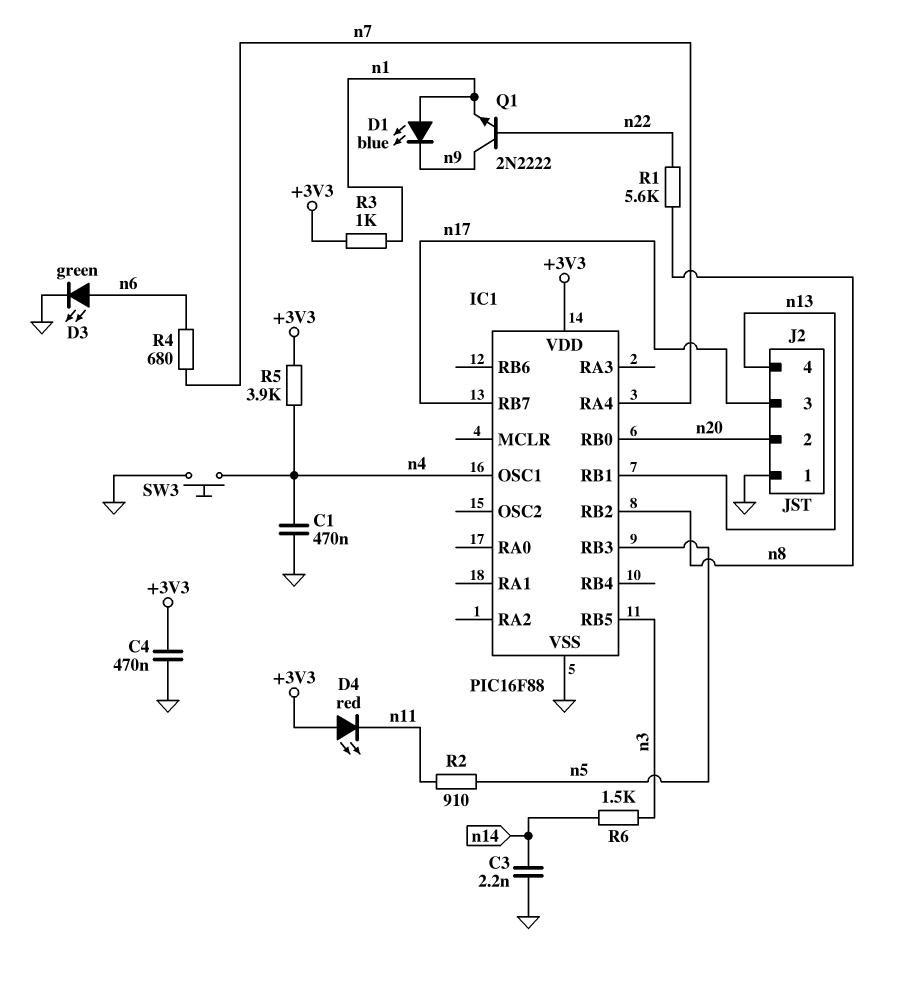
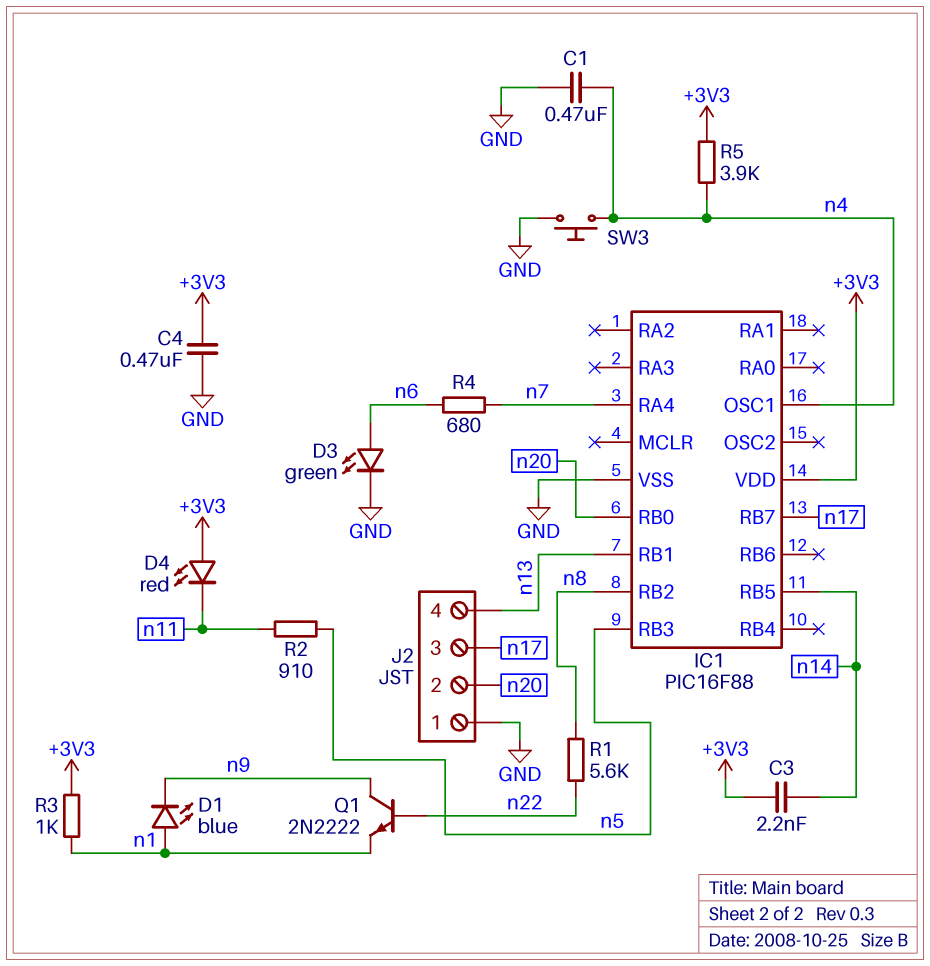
C3: 2.2nF (GND, n14) -> 2.2nF (+3V3, n14)
IC1 pin RB5: n3 -> n14
R6: 1.5k (n3, n14) -> none

